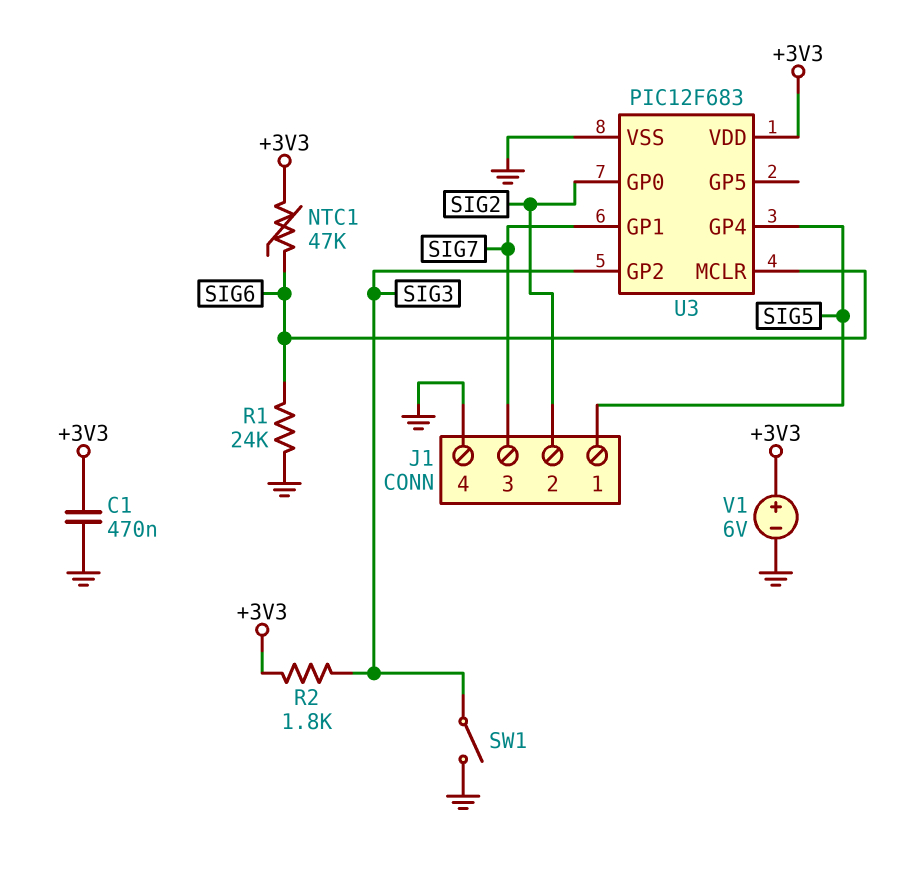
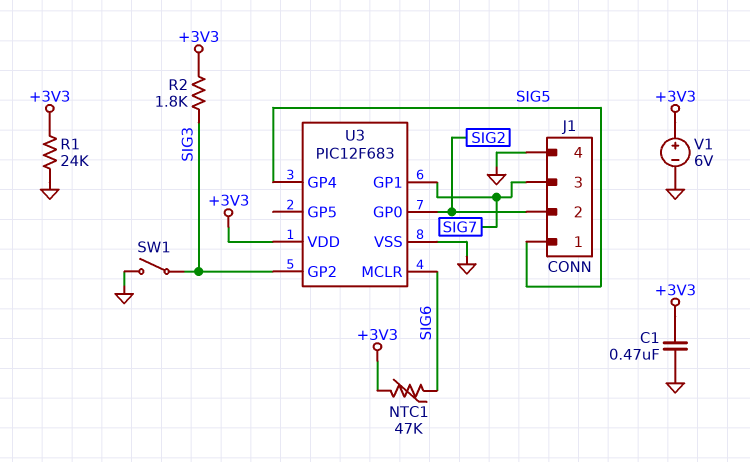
R1: 24k (GND, SIG6) -> 24k (+3V3, GND)

